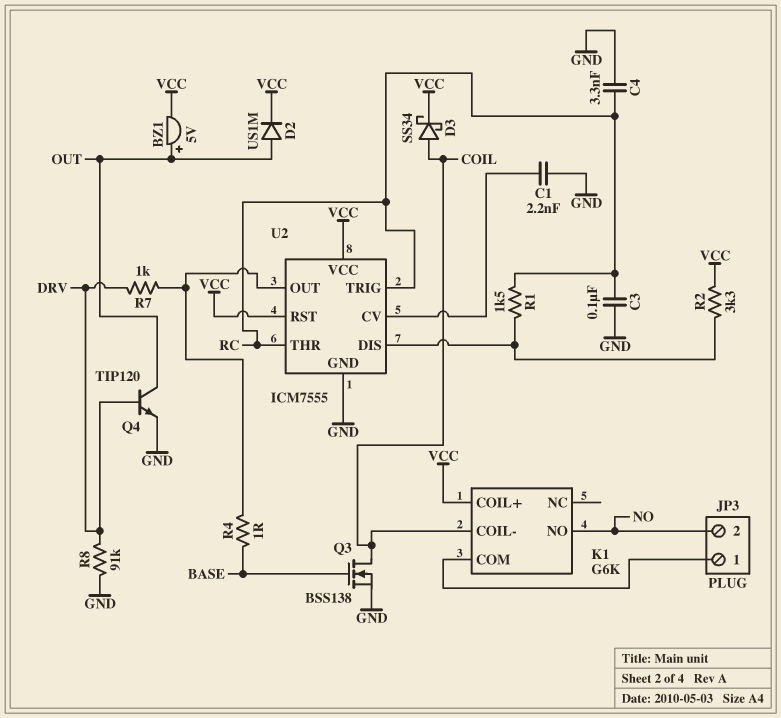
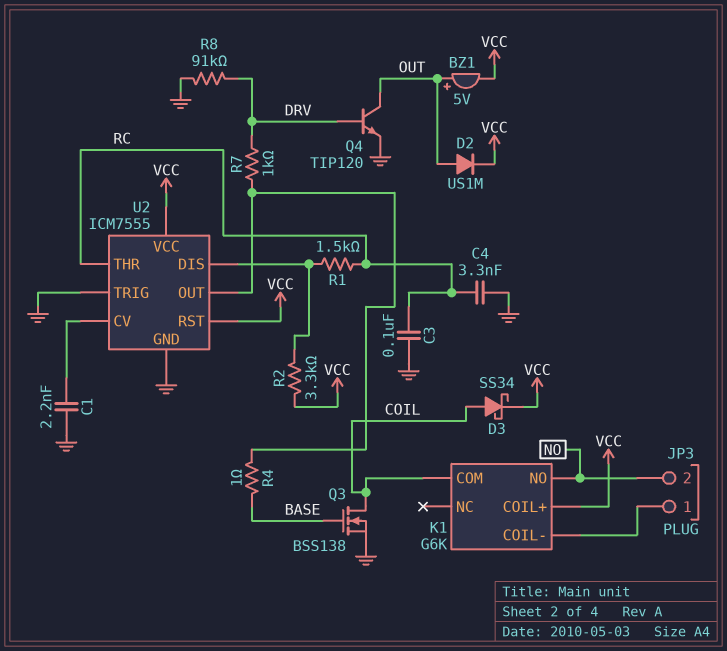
K1 pin COIL-: COIL -> JP3/1
K1 pin COM: JP3/1 -> COIL
U2 pin TRIG: RC -> GND

